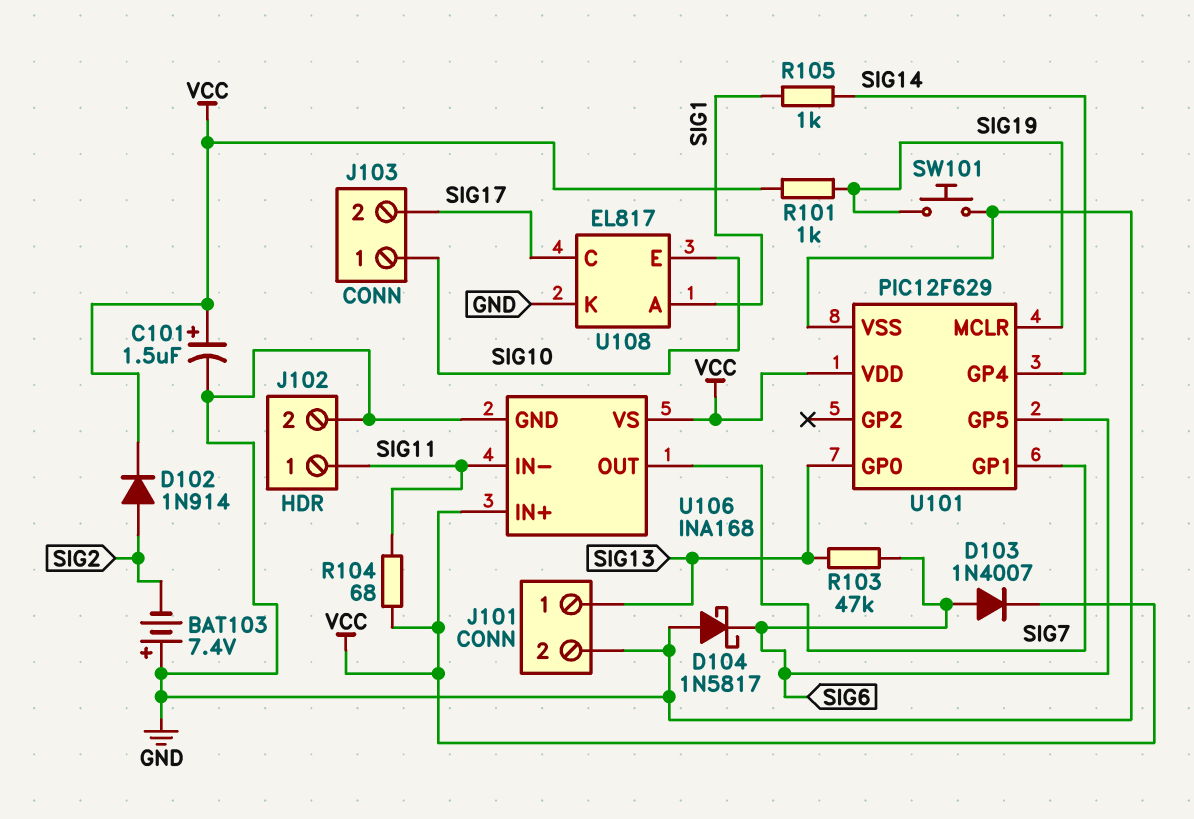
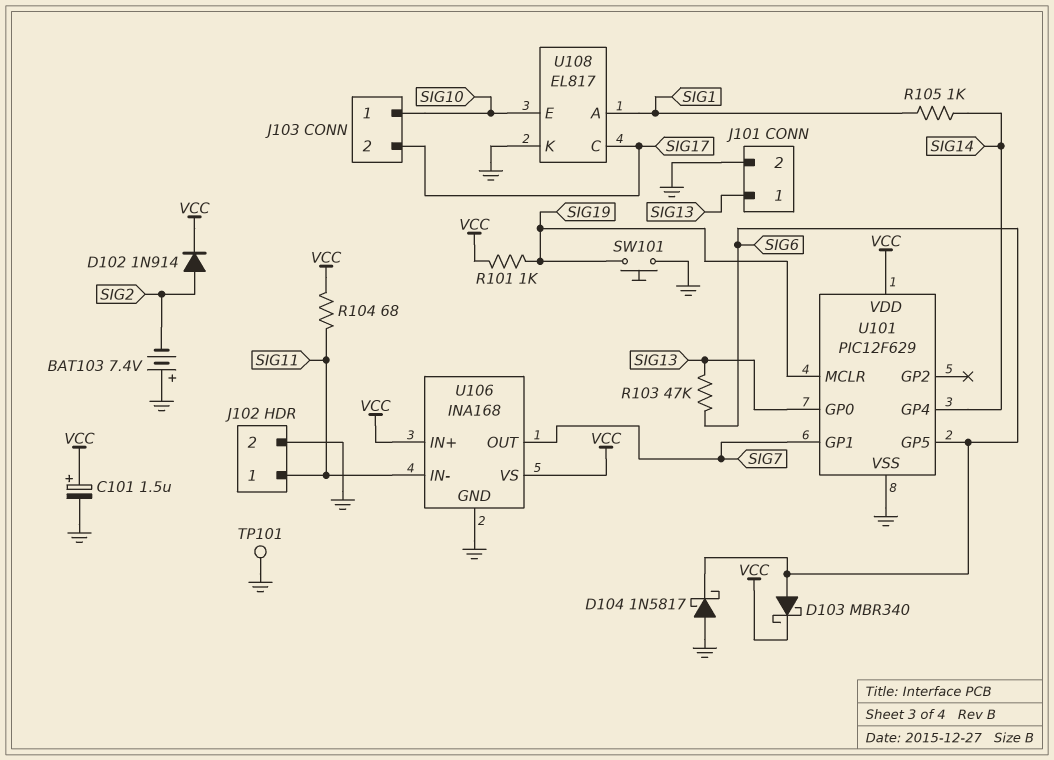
D103: diode 1N4007 (A SIG6, K VCC) -> schottky MBR340 (A SIG6, K VCC)
TP101: none -> test point (GND)

